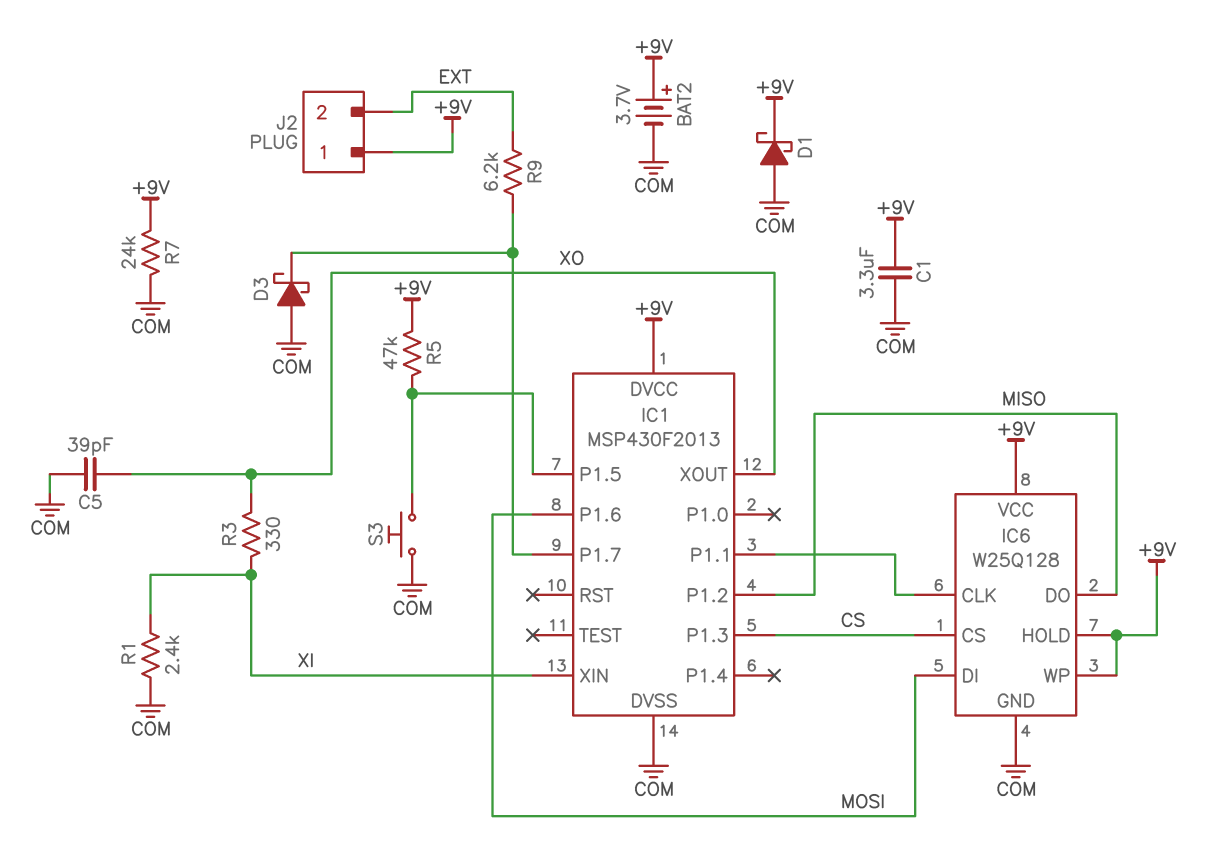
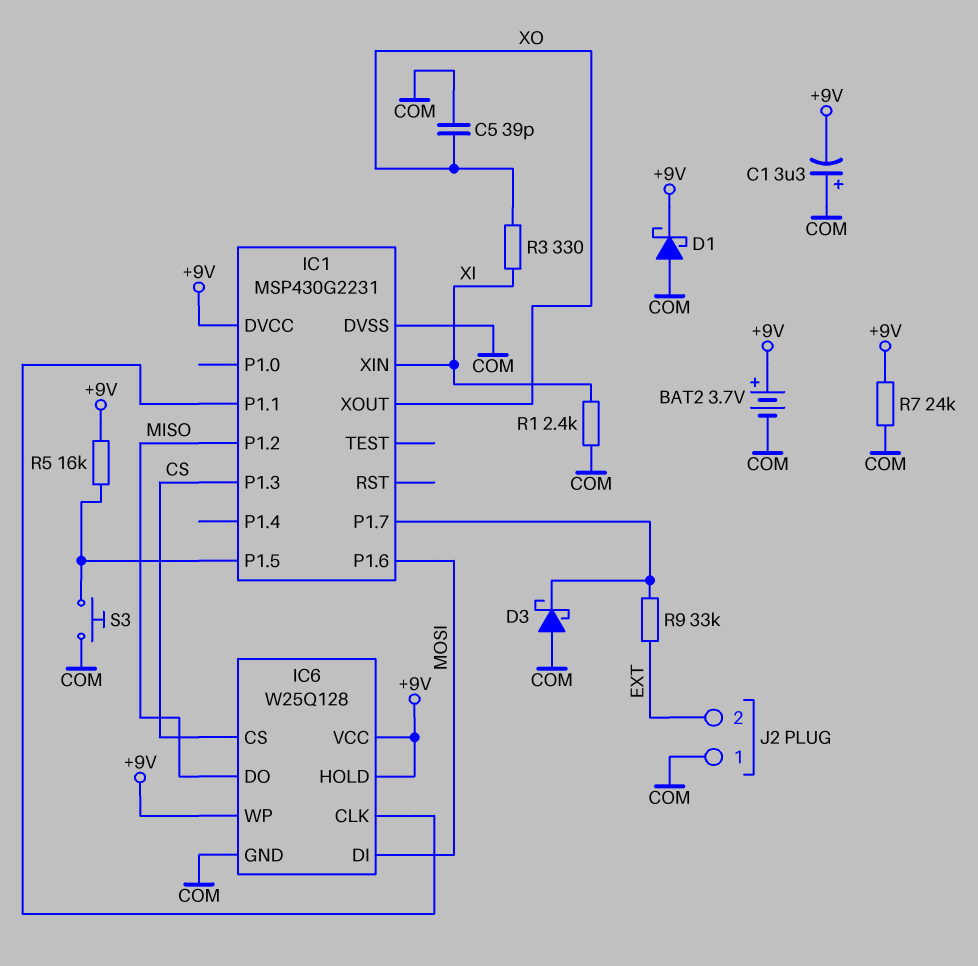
C1: 3.3uF (+9V, COM) -> 3.3uF (plus COM, minus +9V)
IC1: MSP430F2013 -> MSP430G2231
J2 pin 1: +9V -> COM
R5: 47k (+9V, IC1/P1.5) -> 16k (+9V, IC1/P1.5)
R9: 6.2k (EXT, IC1/P1.7) -> 33k (EXT, IC1/P1.7)

